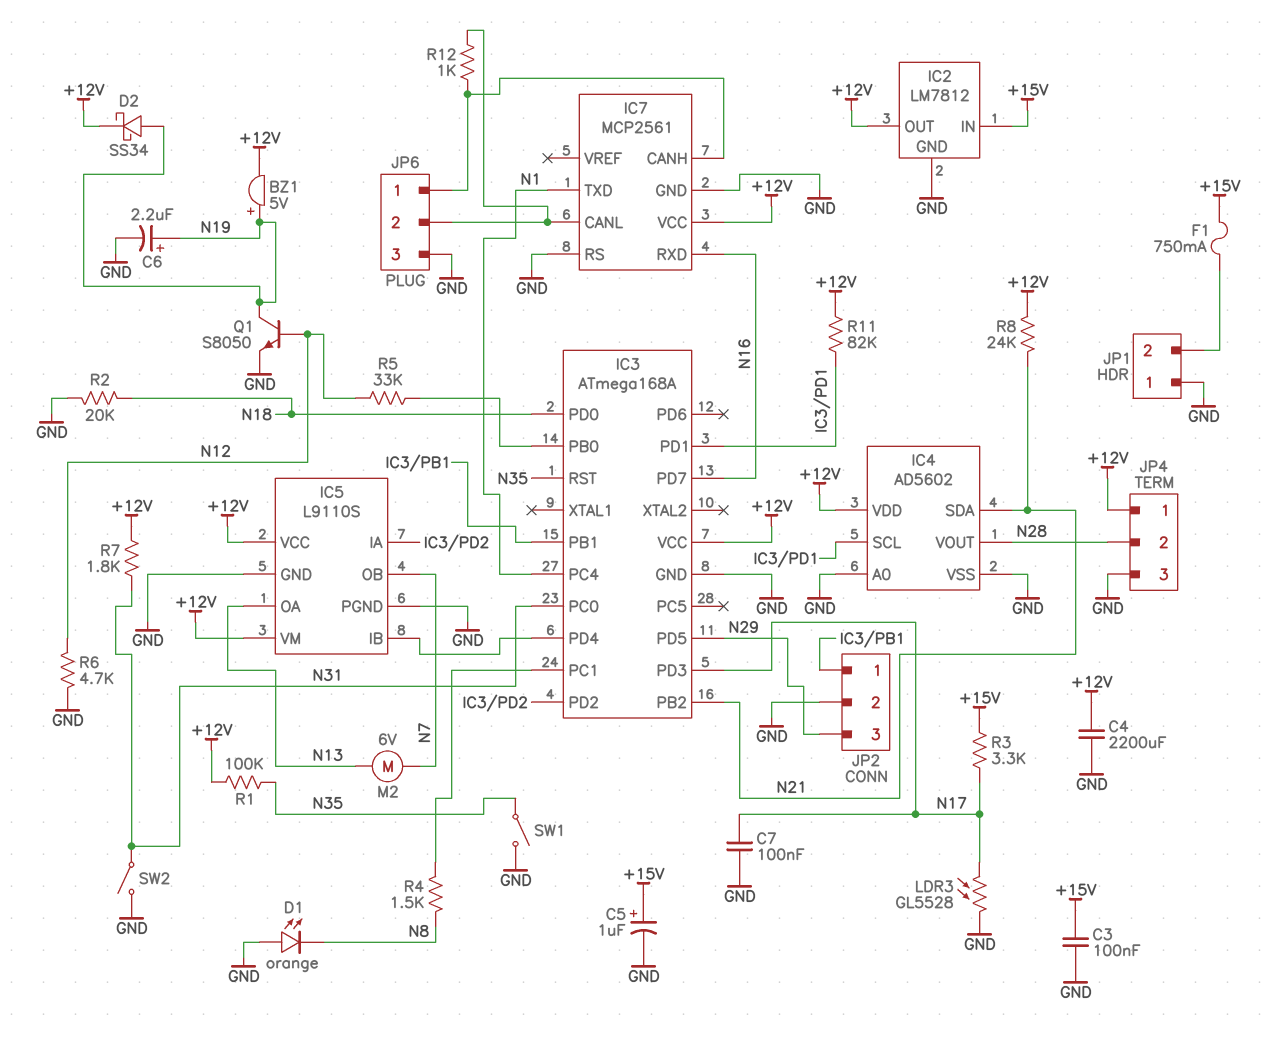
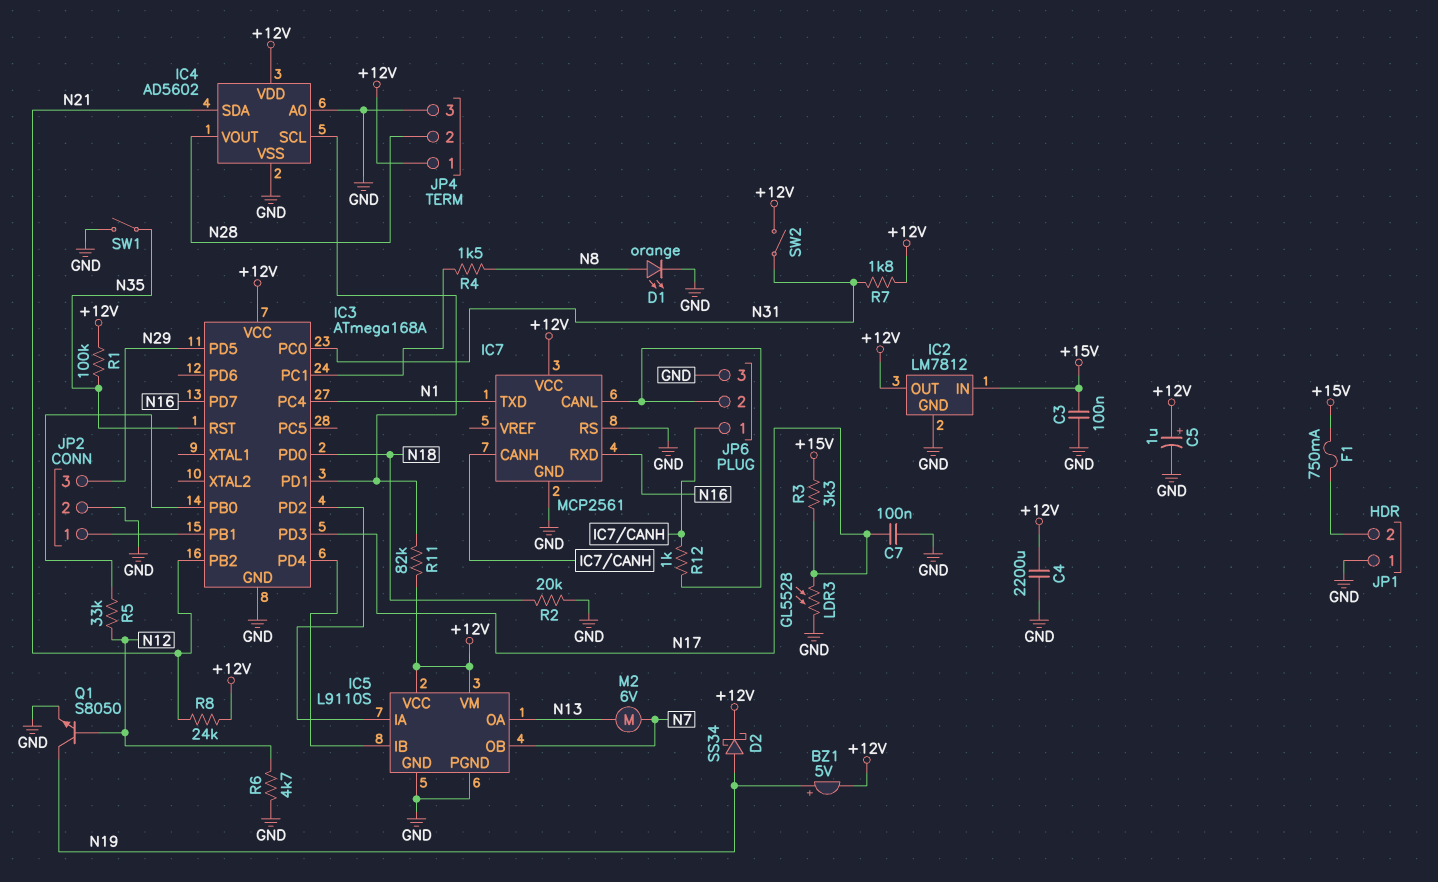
C5: 1uF (plus +15V, minus GND) -> 1uF (plus +12V, minus GND)
C6: 2.2uF (plus N19, minus GND) -> none
D1: LED orange (A GND, K N8) -> LED orange (A N8, K GND)
SW2: switch (GND, N31) -> switch (+12V, N31)

